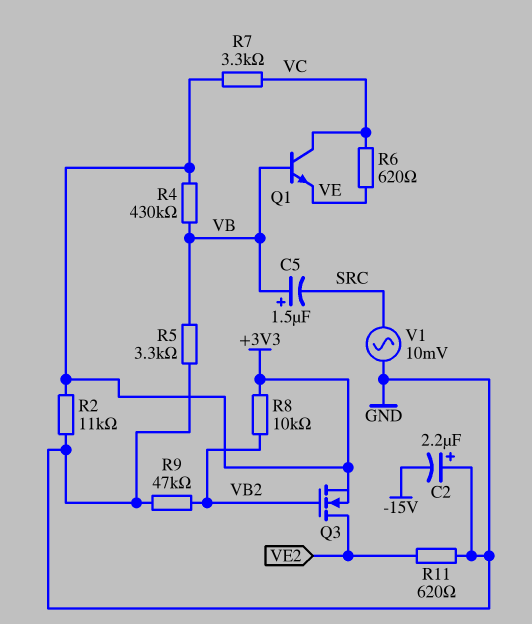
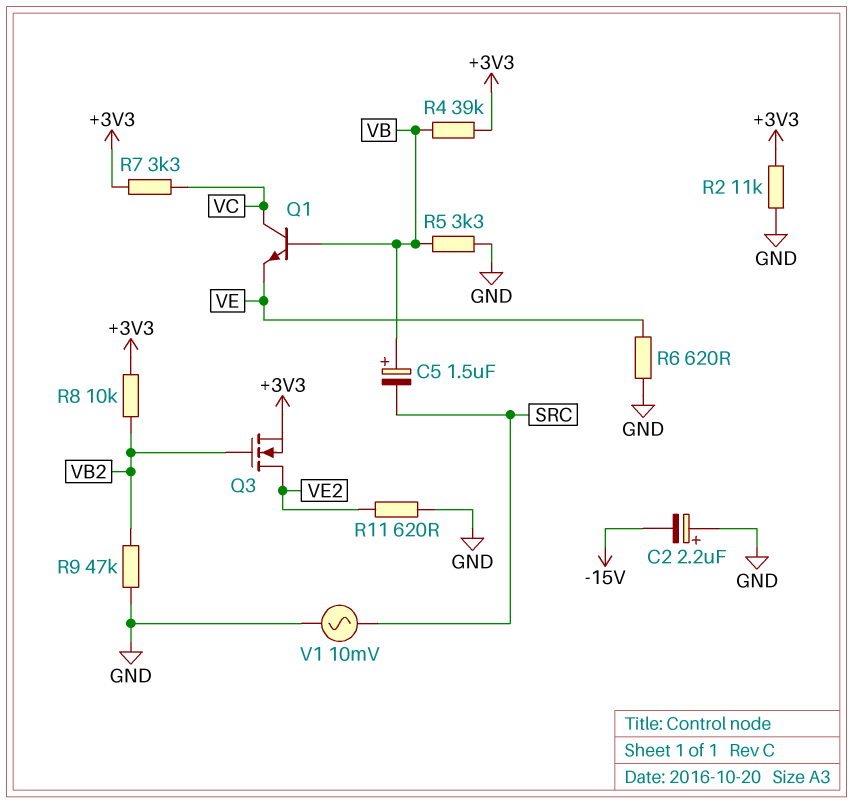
R4: 430k (+3V3, VB) -> 39k (+3V3, VB)
R6: 620 (VC, VE) -> 620 (GND, VE)

